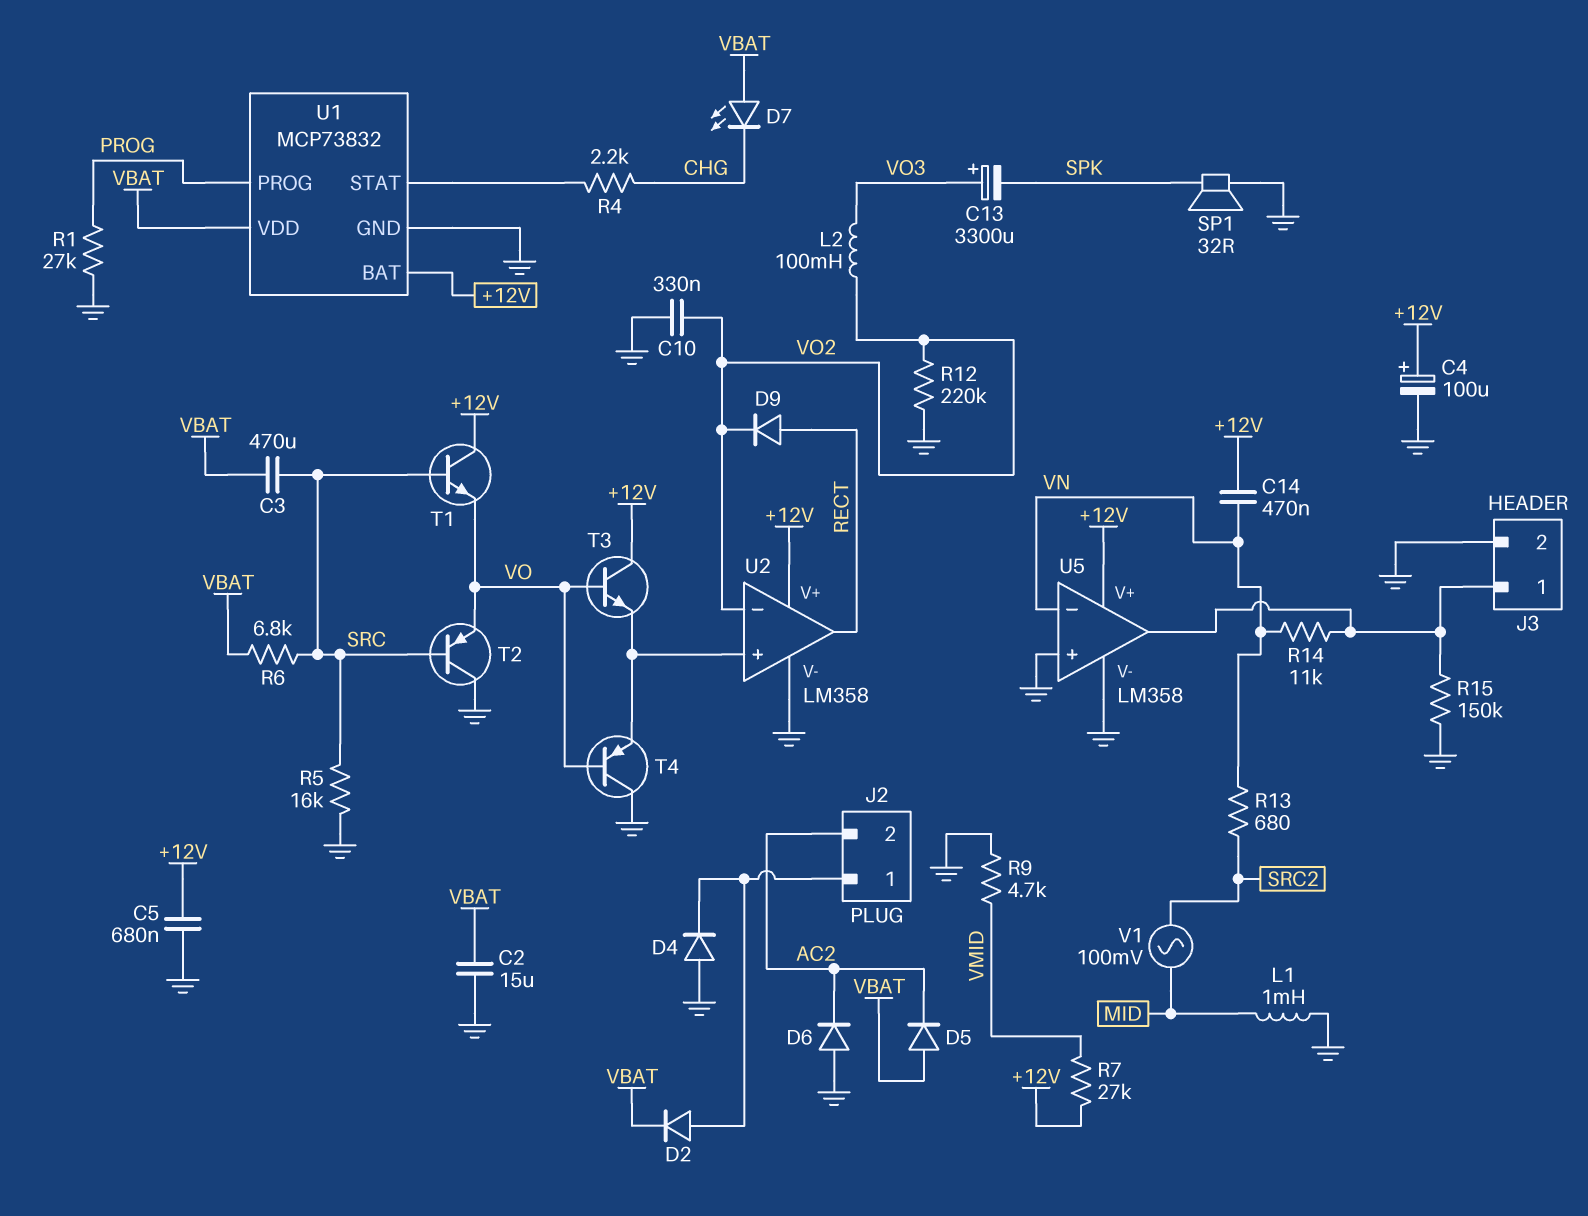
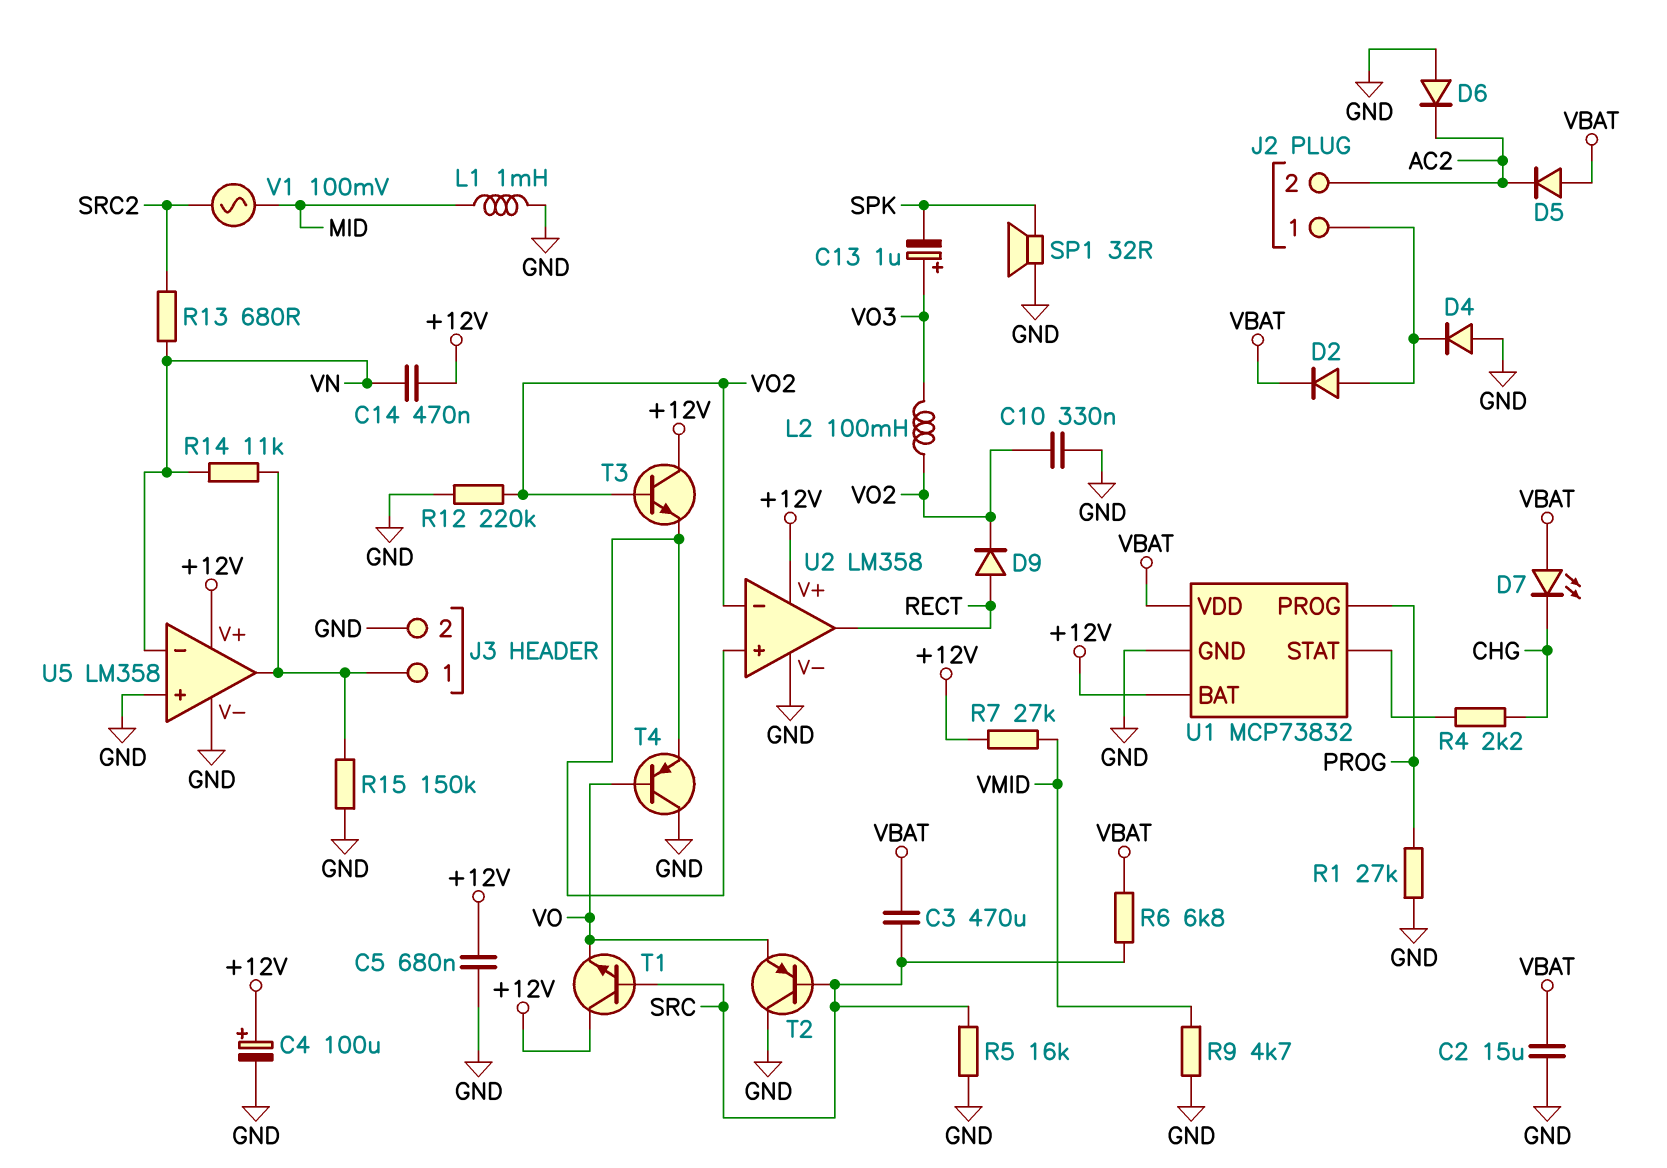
C13: 3300uF (plus VO3, minus SPK) -> 1uF (plus VO3, minus SPK)
T3: NPN (B VO, C +12V, E U2/in+) -> NPN (B VO2, C +12V, E U2/in+)

